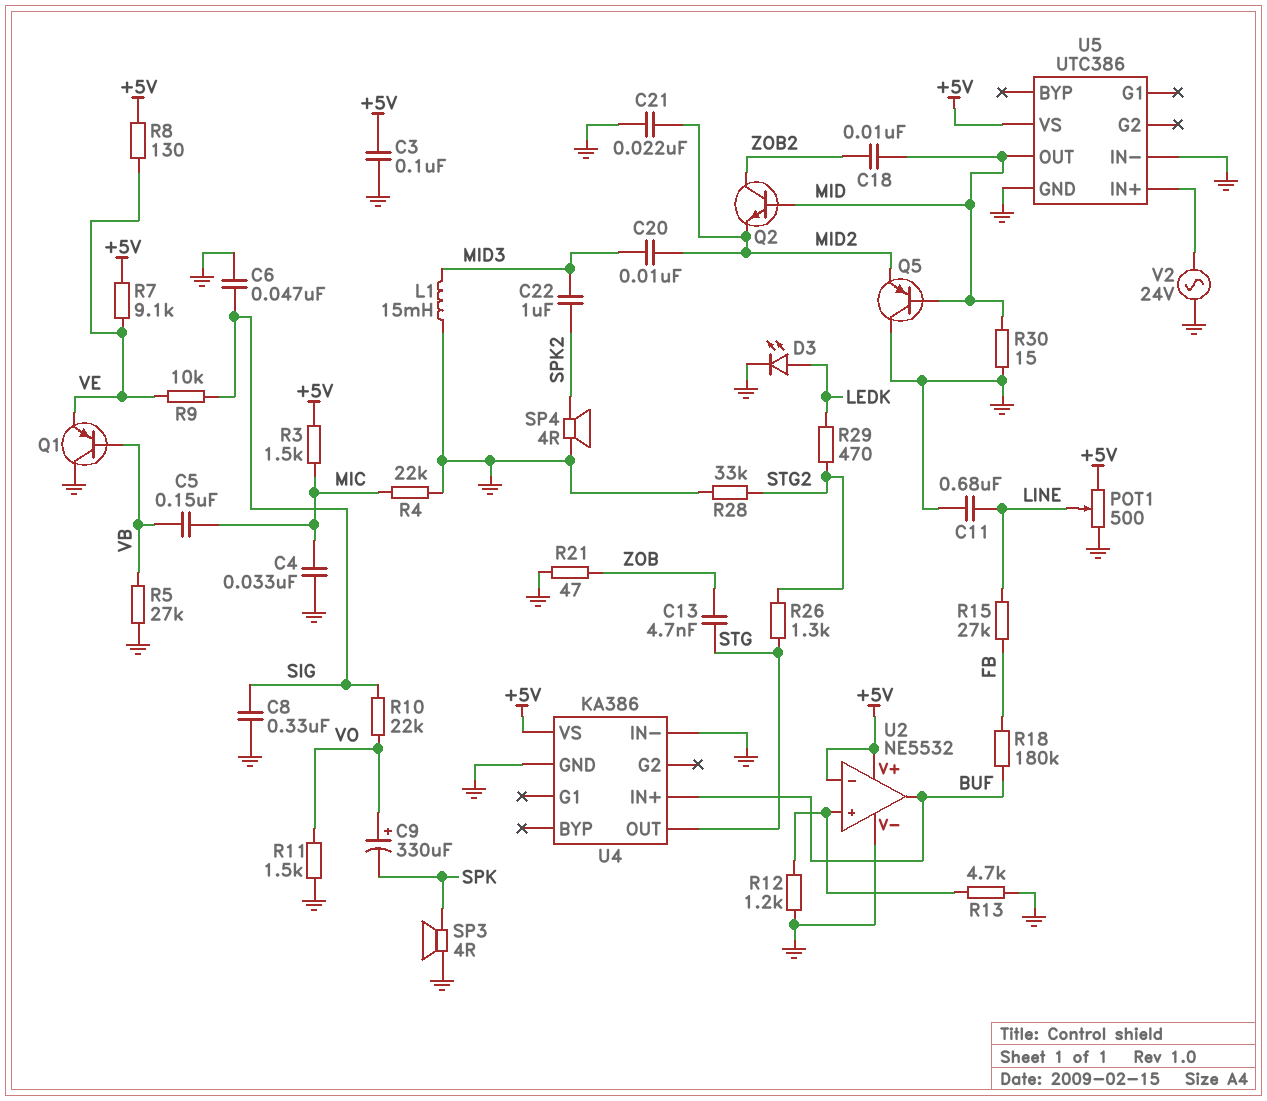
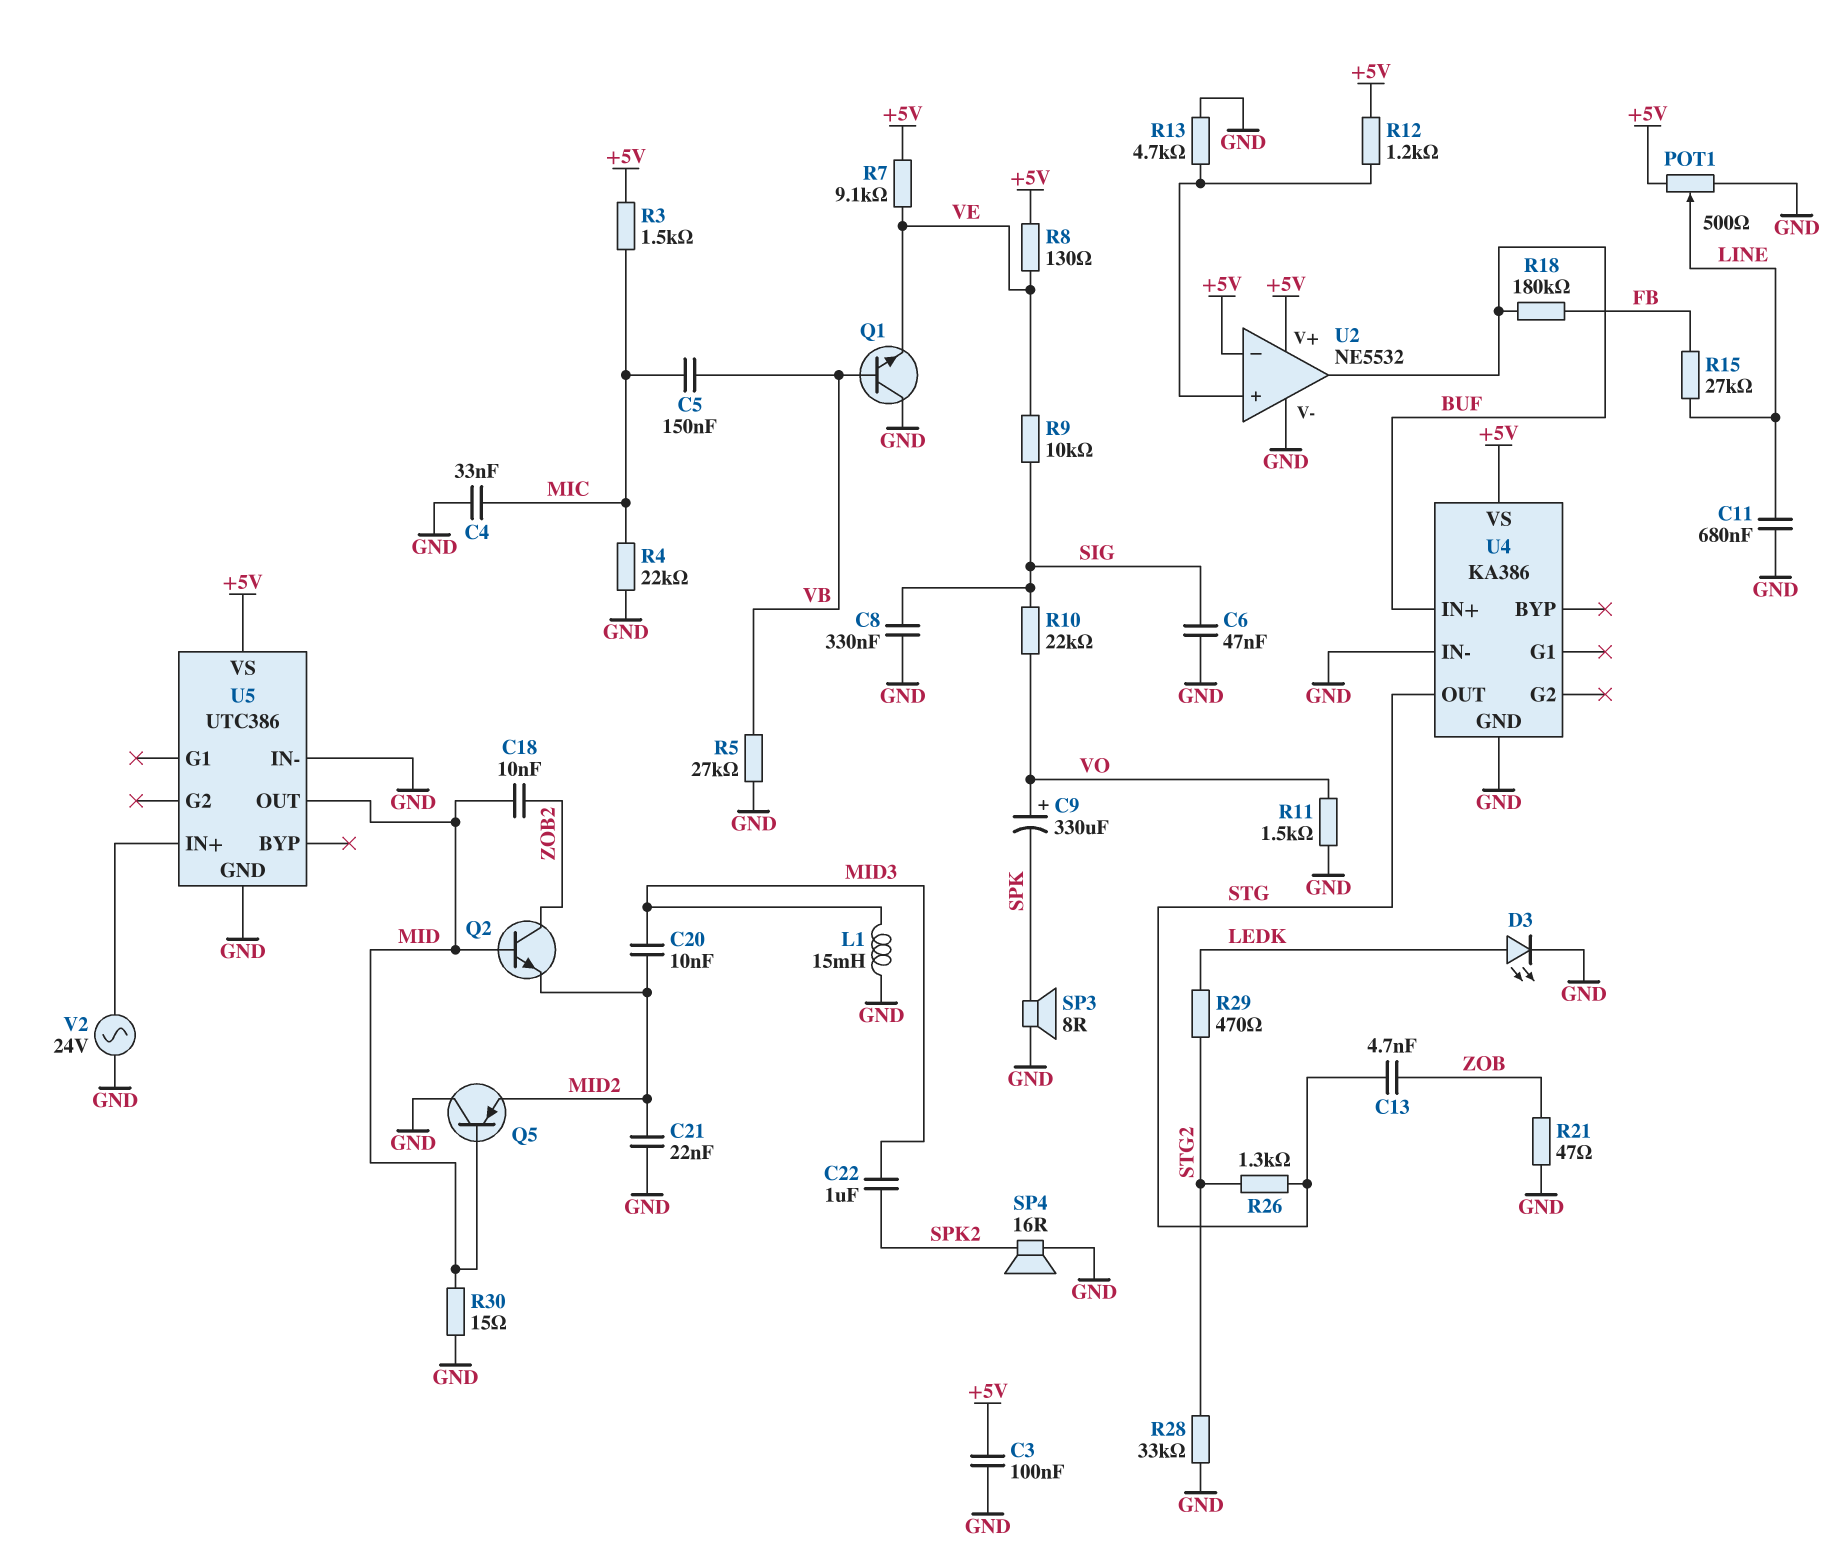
Q1: PNP (B VB, C GND, E VE) -> NPN (B VB, C GND, E VE)
R12: 1.2k (GND, U2/in+) -> 1.2k (+5V, U2/in+)
SP3: speaker 4R (GND, SPK) -> speaker 8R (GND, SPK)
SP4: speaker 4R (GND, SPK2) -> speaker 16R (GND, SPK2)

